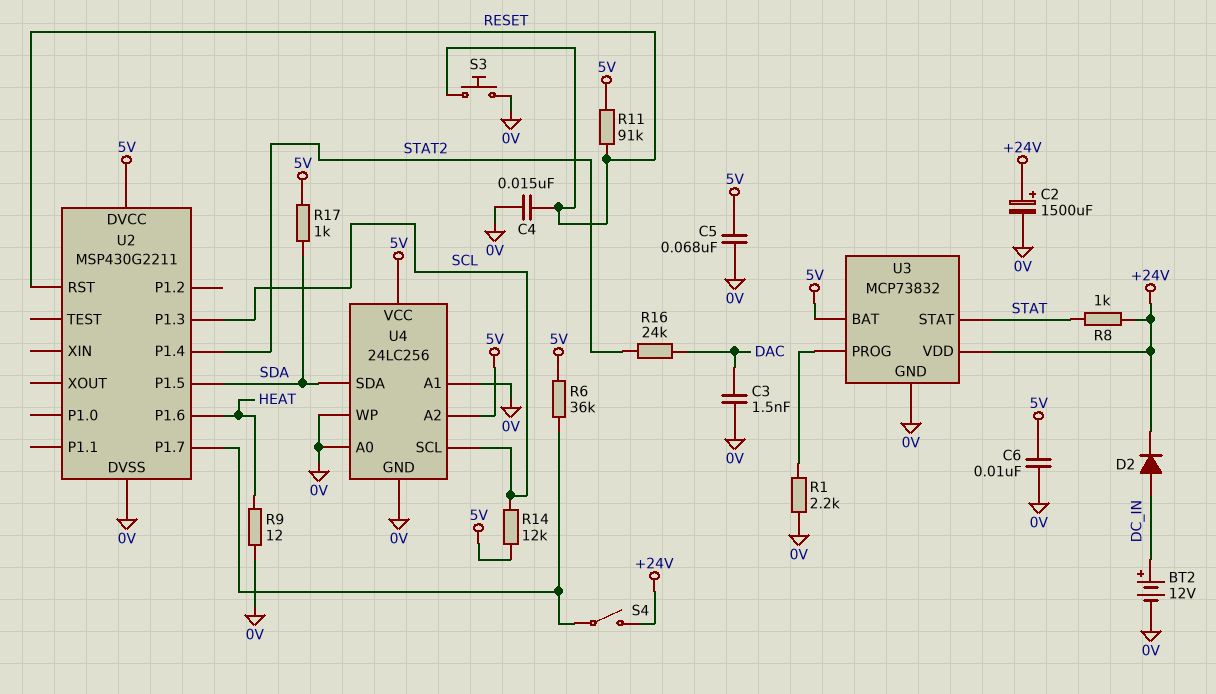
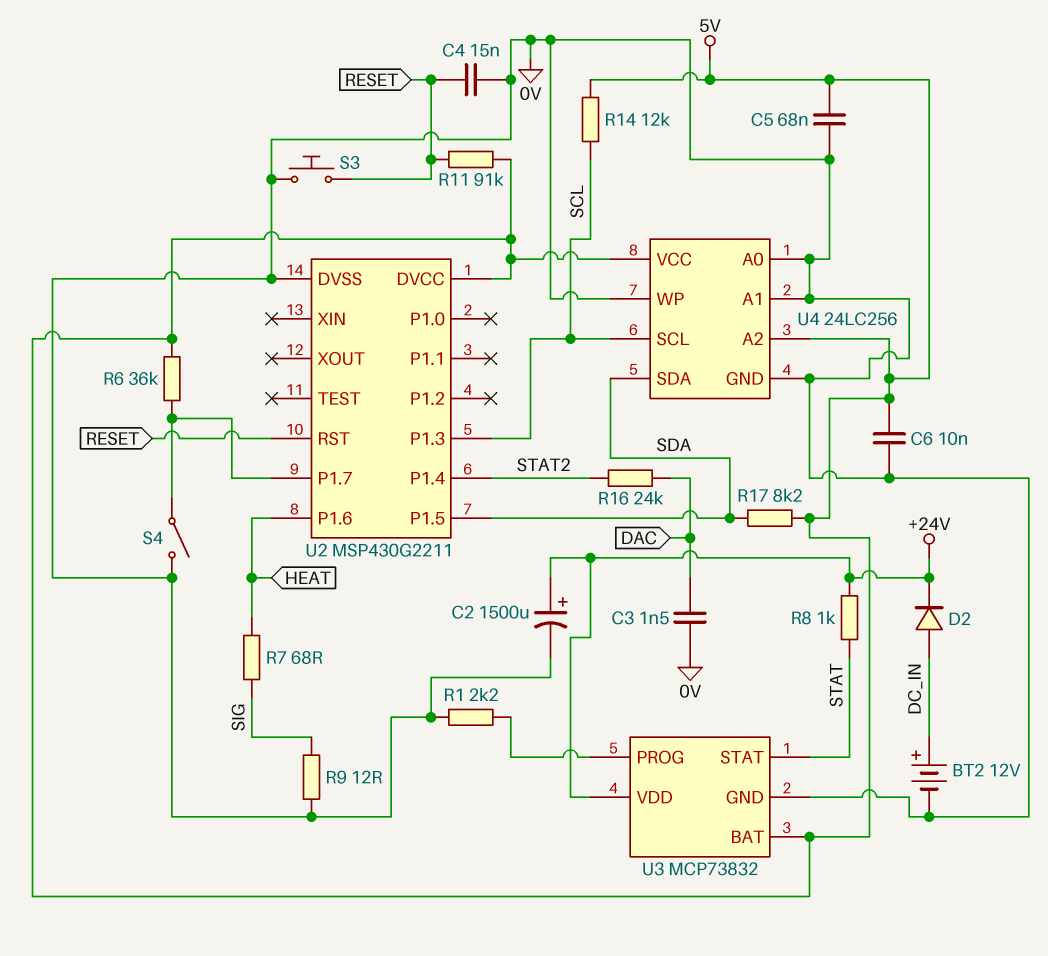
R7: none -> 68 (HEAT, SIG)
R9: 12 (0V, HEAT) -> 12 (0V, SIG)
R17: 1k (5V, SDA) -> 8.2k (5V, SDA)
S4: switch (+24V, U2/P1.7) -> switch (0V, U2/P1.7)

